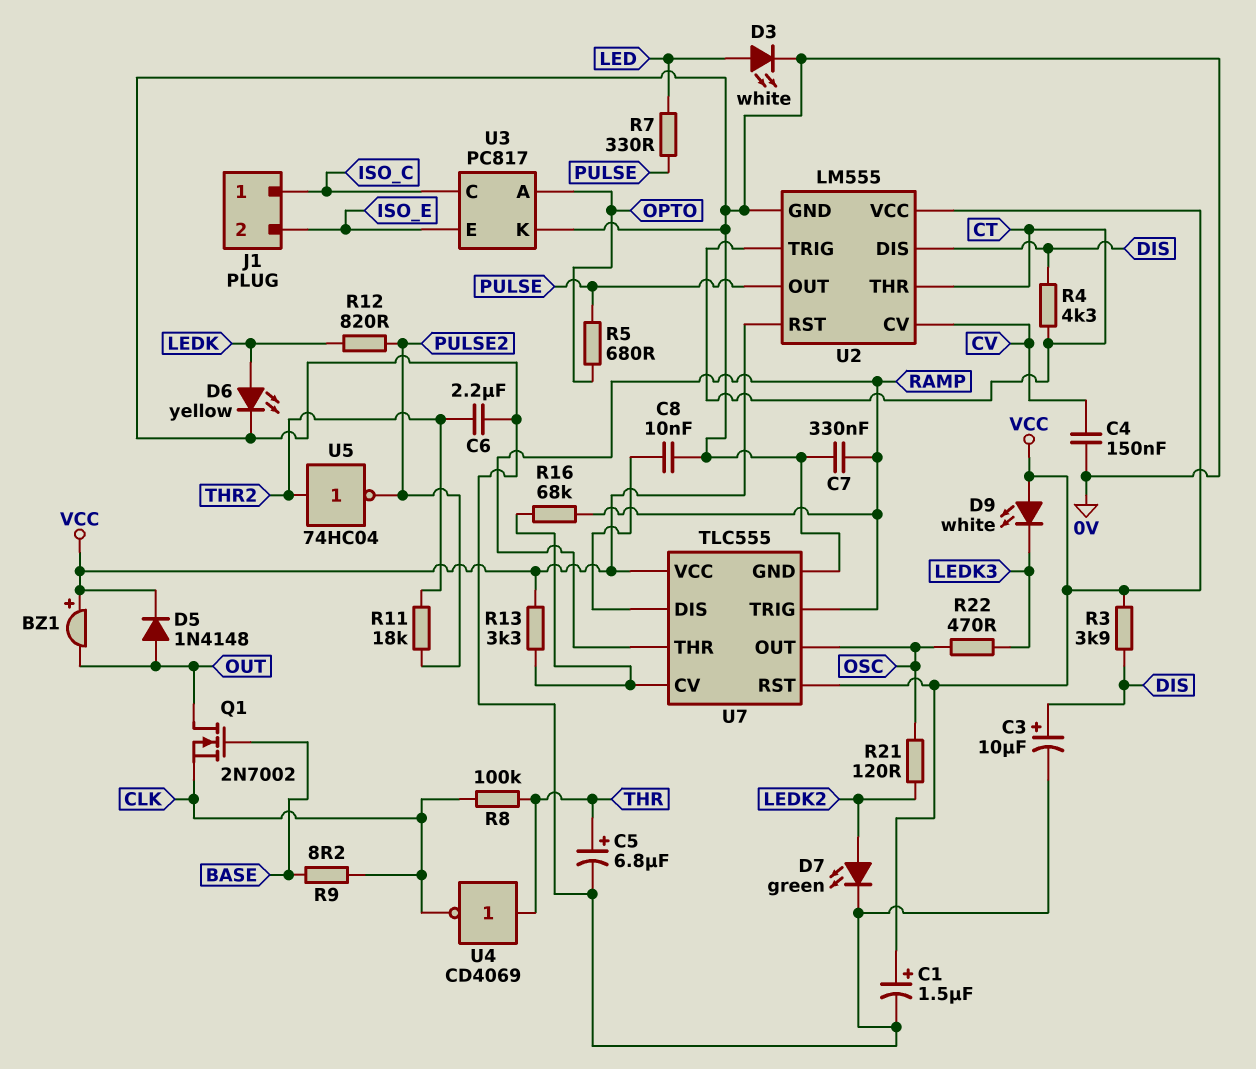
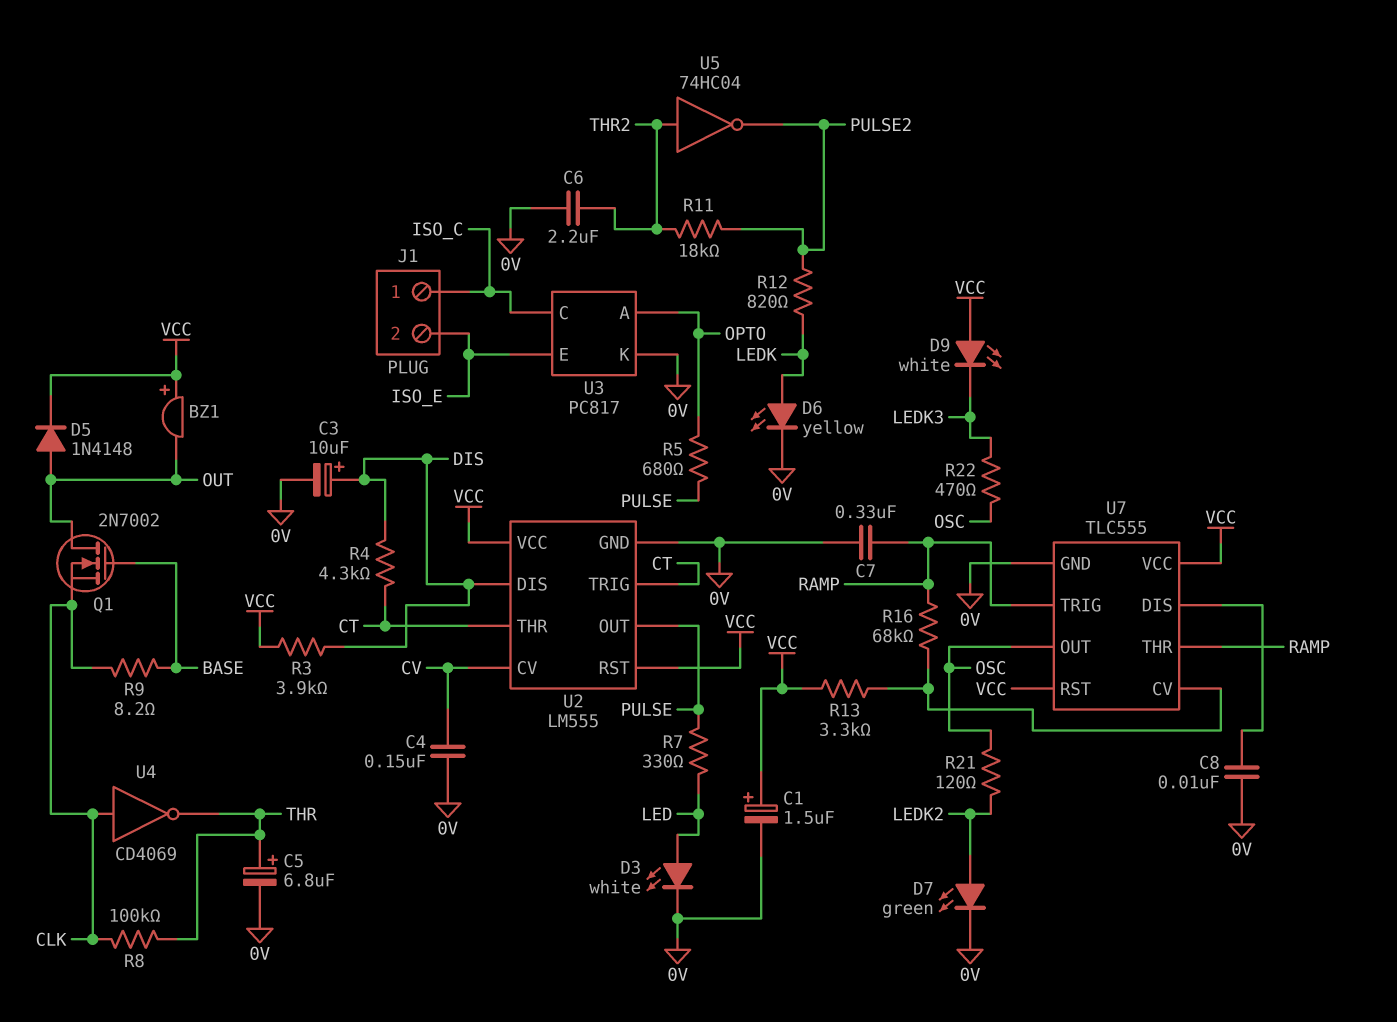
U4: NOT CD4069 (in THR, out CLK) -> NOT CD4069 (in CLK, out THR)

